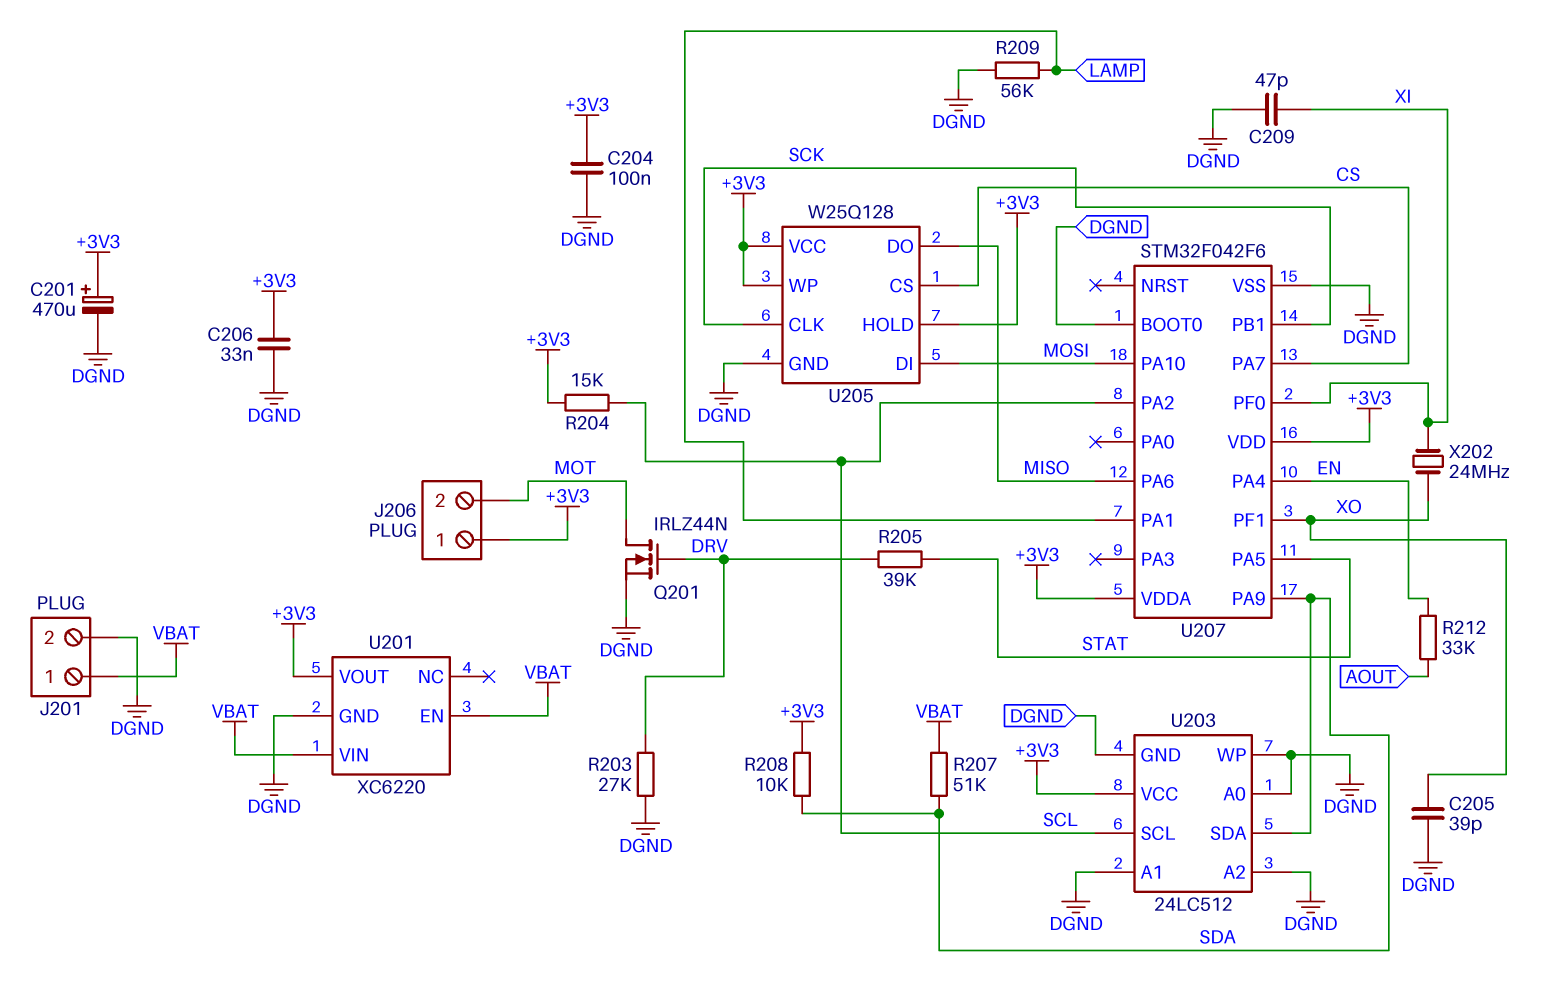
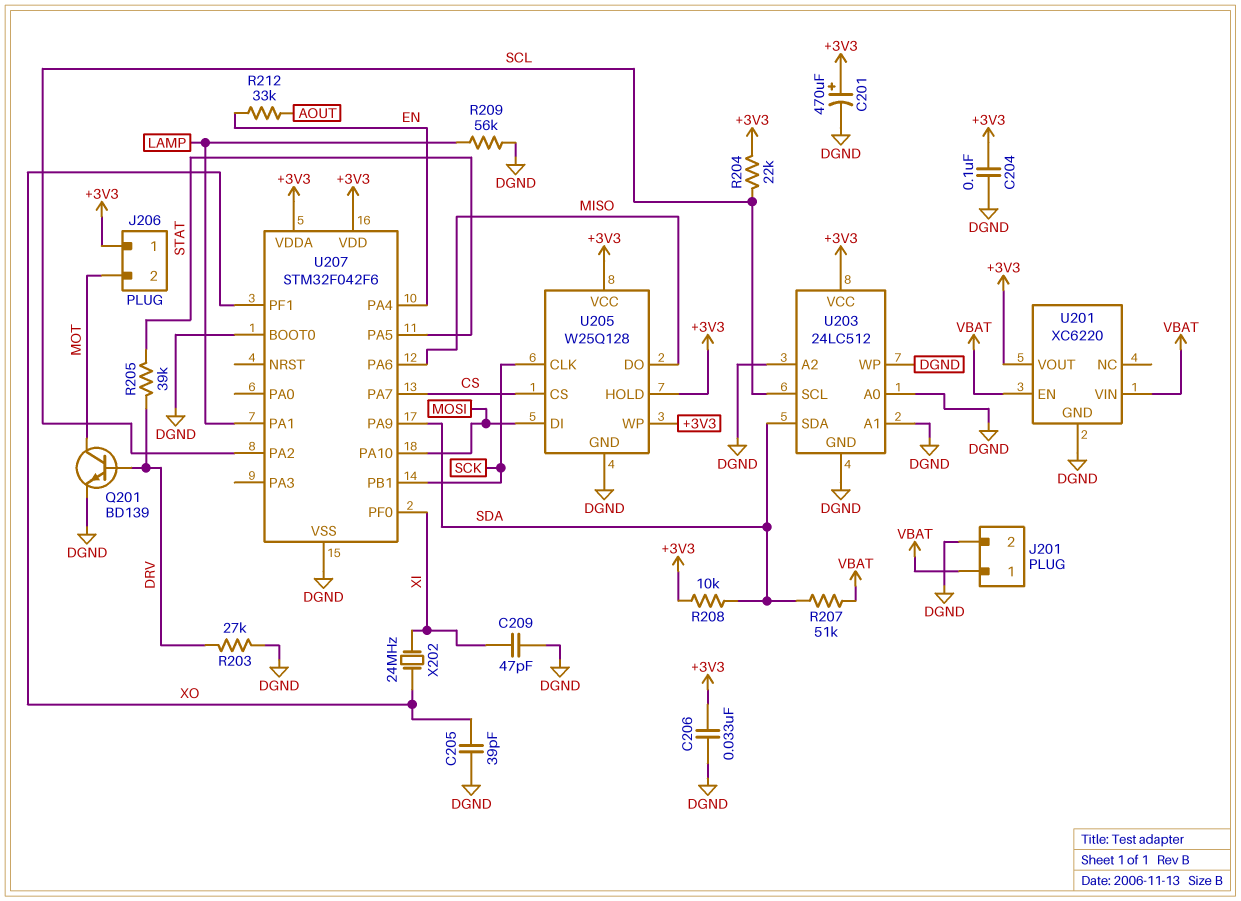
Q201: NMOS IRLZ44N (G DRV, D MOT, S DGND) -> NPN BD139 (B DRV, C MOT, E DGND)
R204: 15k (+3V3, SCL) -> 22k (+3V3, SCL)

